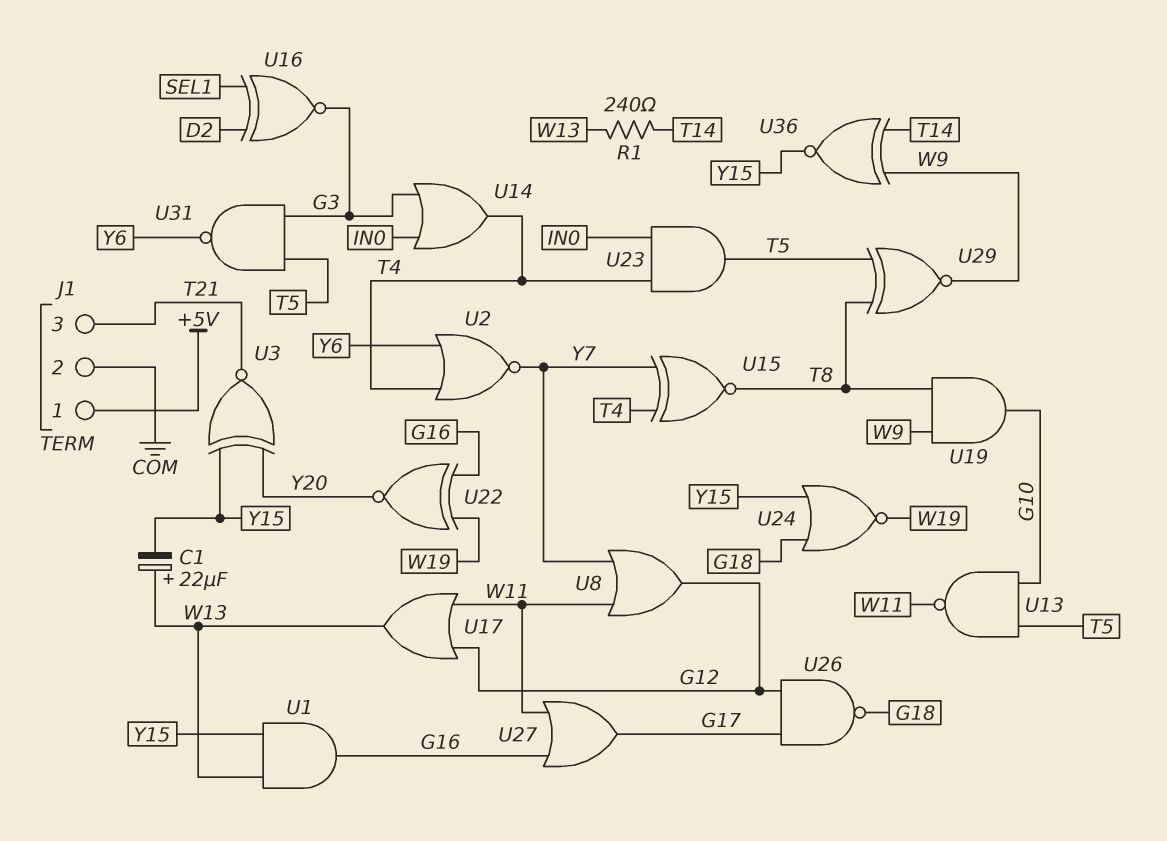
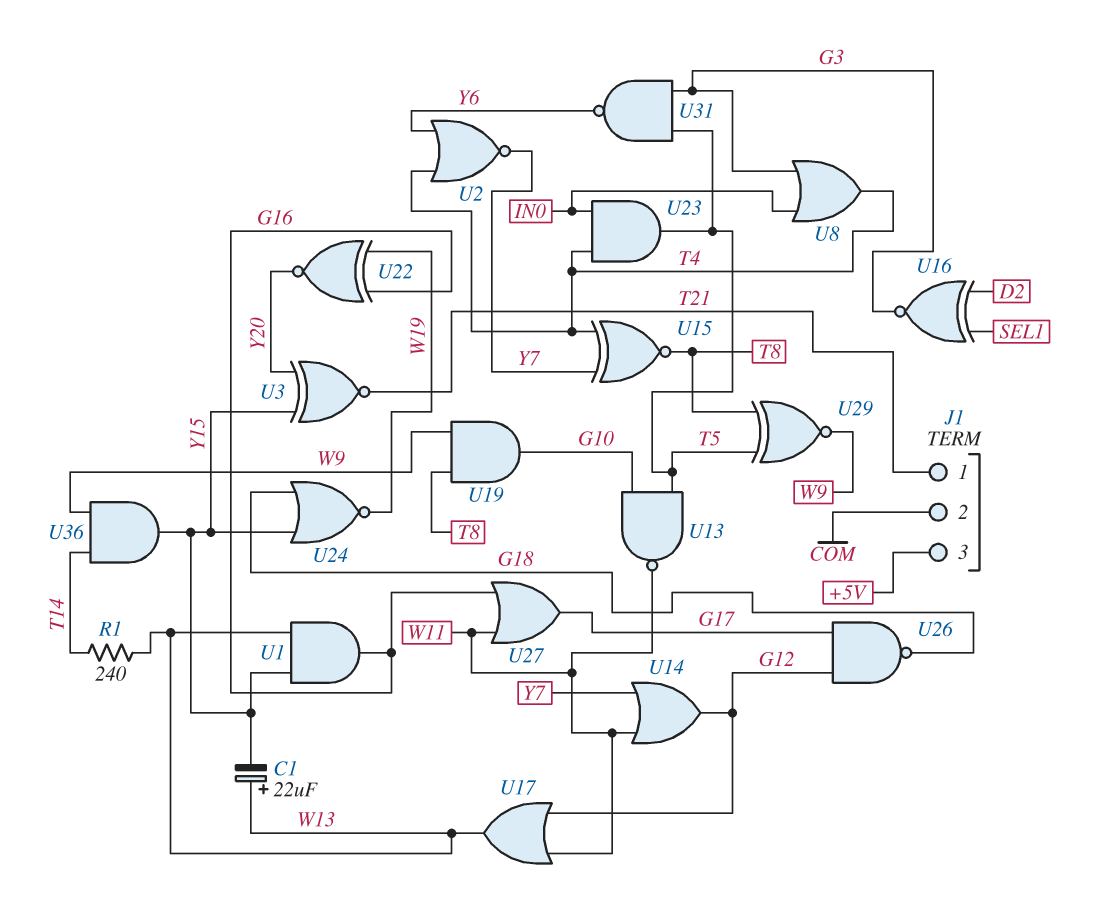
J1 pin 1: +5V -> T21
J1 pin 3: T21 -> +5V
U8: OR (in W11, in Y7, out G12) -> OR (in G3, in IN0, out T4)
U14: OR (in G3, in IN0, out T4) -> OR (in W11, in Y7, out G12)
U36: XNOR (in T14, in W9, out Y15) -> AND (in T14, in W9, out Y15)

